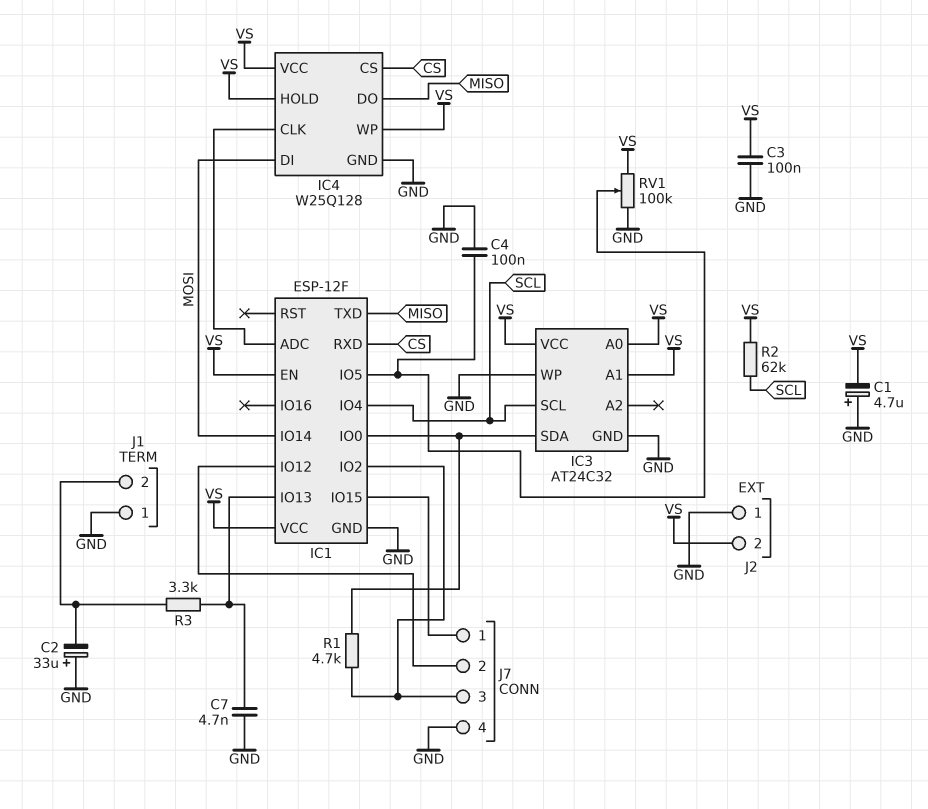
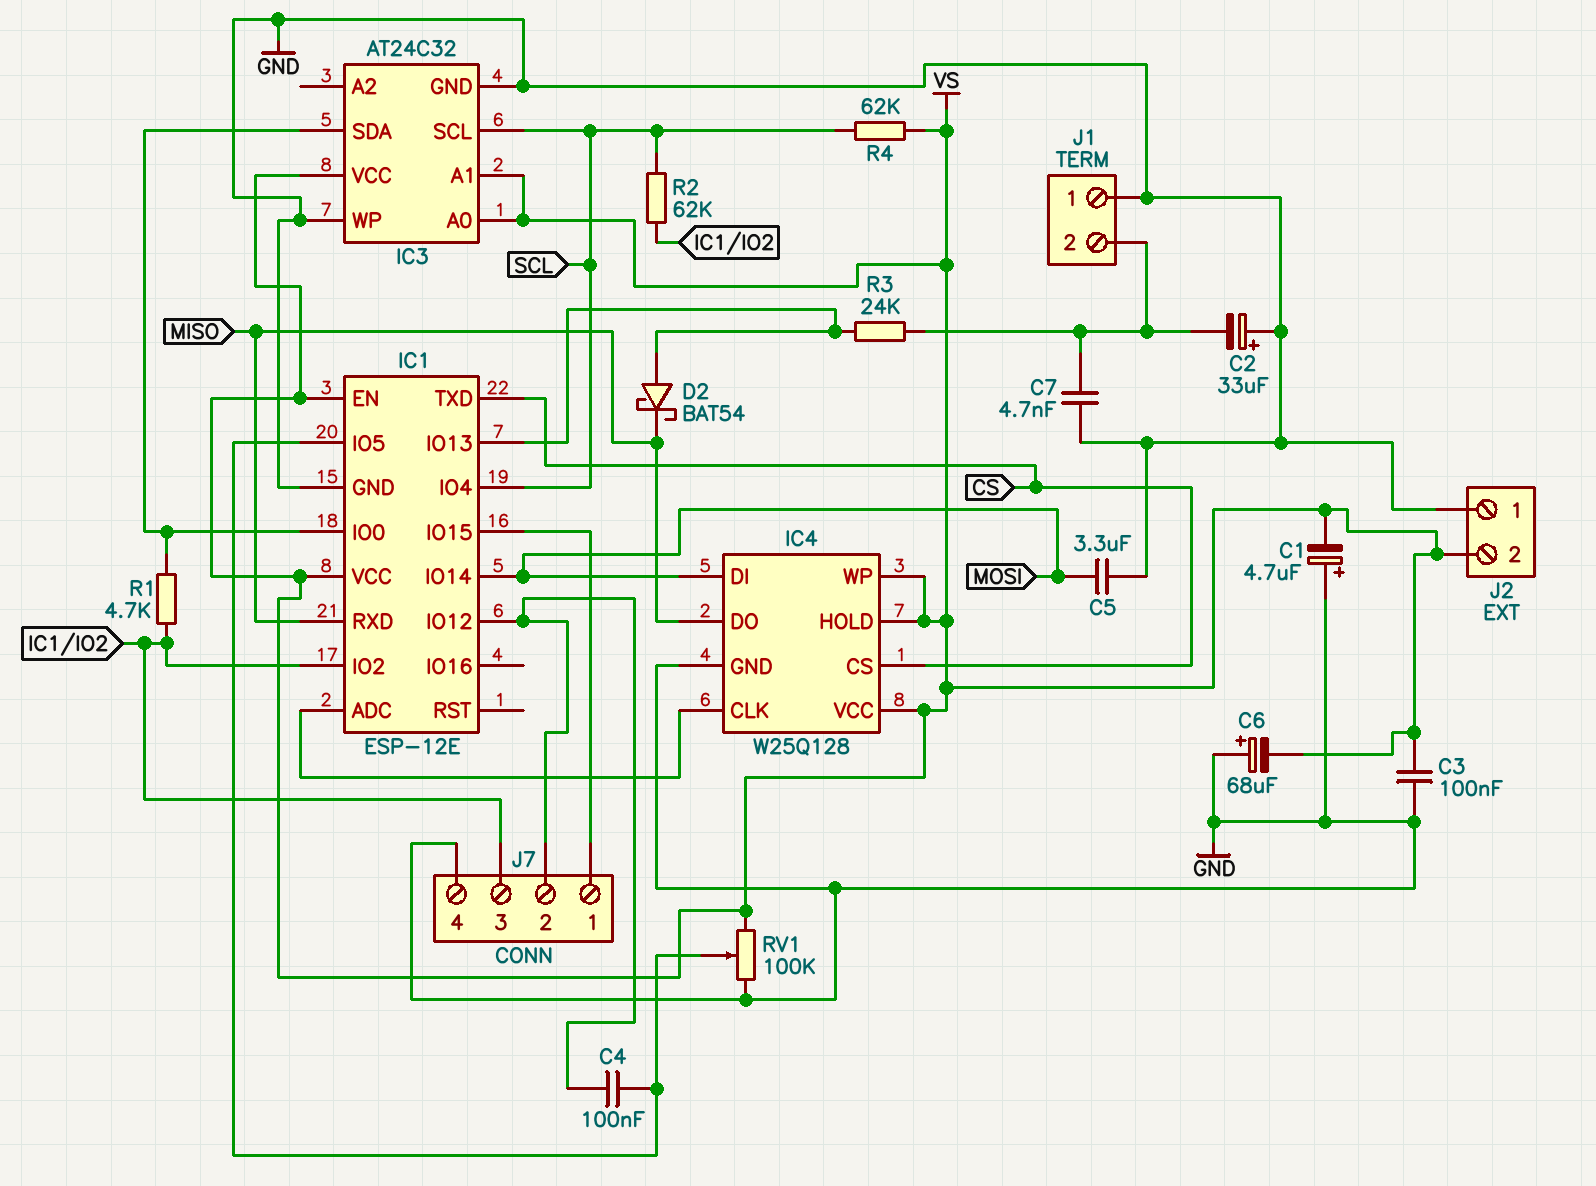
C4: 100nF (GND, IC1/IO5) -> 100nF (IC1/IO5, IC1/IO12)
C5: none -> 3.3uF (GND, MOSI)
C6: none -> 68uF (plus GND, minus VS)
C7: 4.7nF (GND, IC1/IO13) -> 4.7nF (GND, J1/2)
D2: none -> schottky BAT54 (A IC1/IO13, K MISO)
IC1: ESP-12F -> ESP-12E
IC1 pin RXD: CS -> MISO
IC1 pin TXD: MISO -> CS
R2: 62k (SCL, VS) -> 62k (IC1/IO2, SCL)
R3: 3.3k (IC1/IO13, J1/2) -> 24k (IC1/IO13, J1/2)
R4: none -> 62k (SCL, VS)

